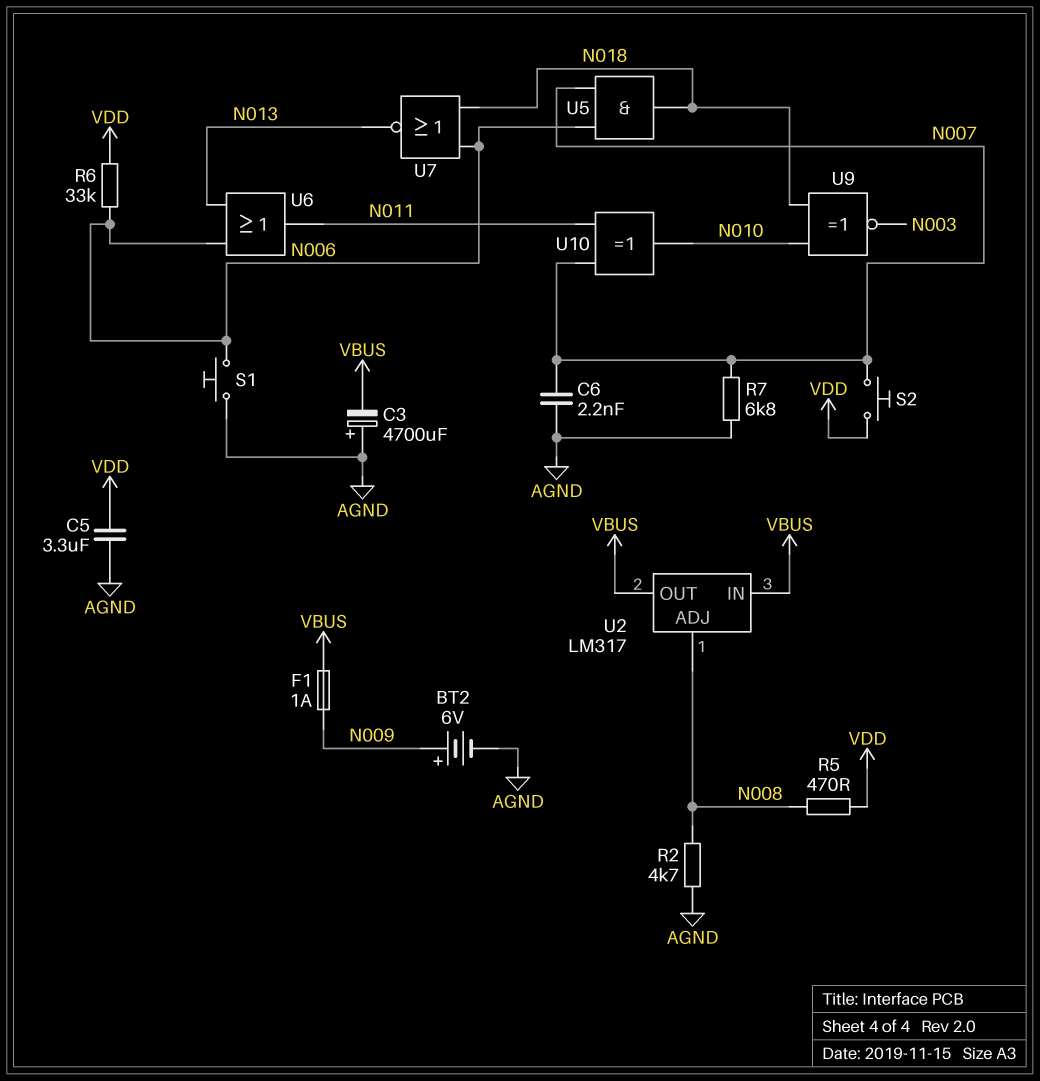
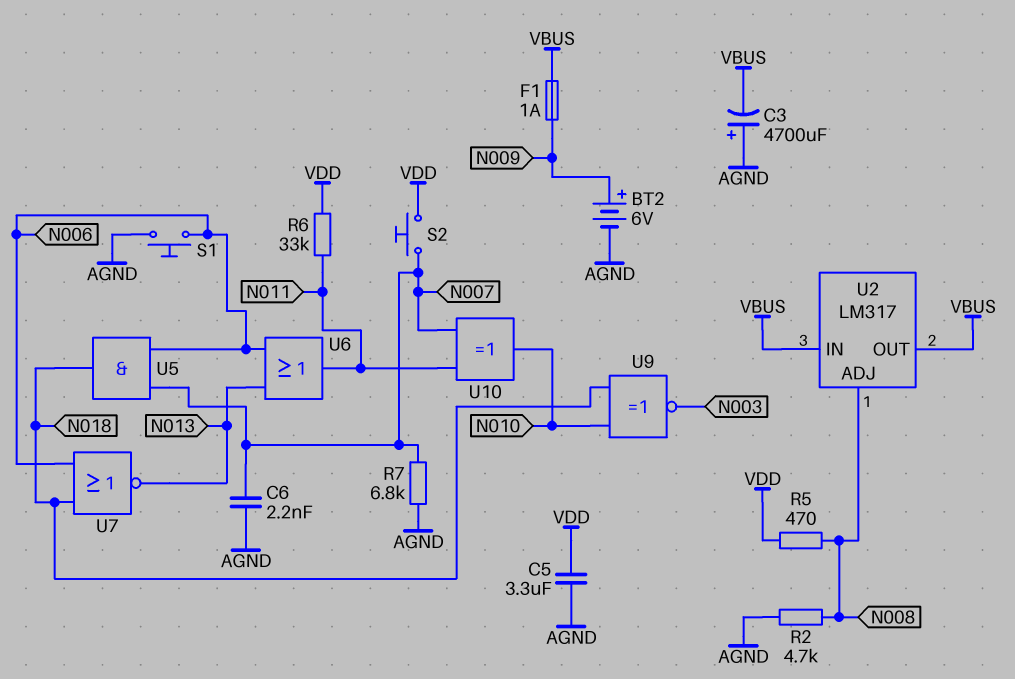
R6: 33k (N006, VDD) -> 33k (N011, VDD)

